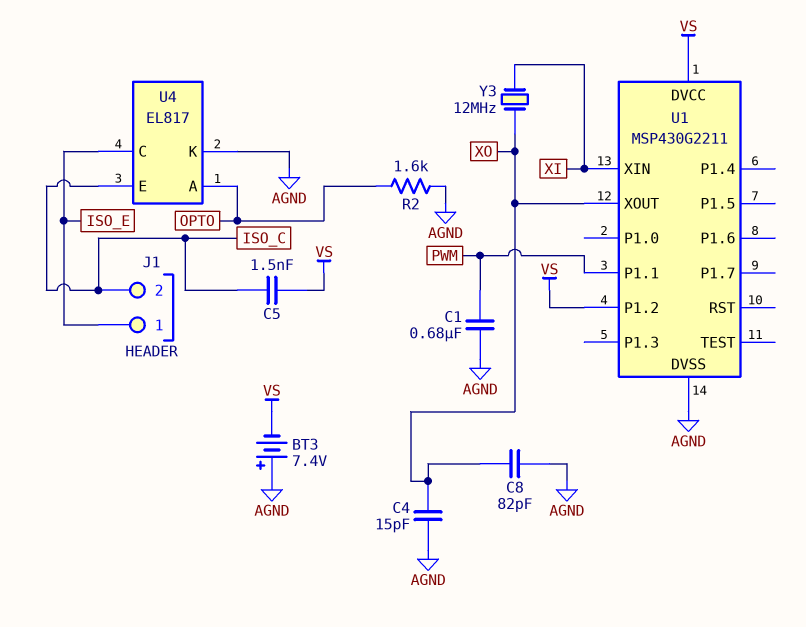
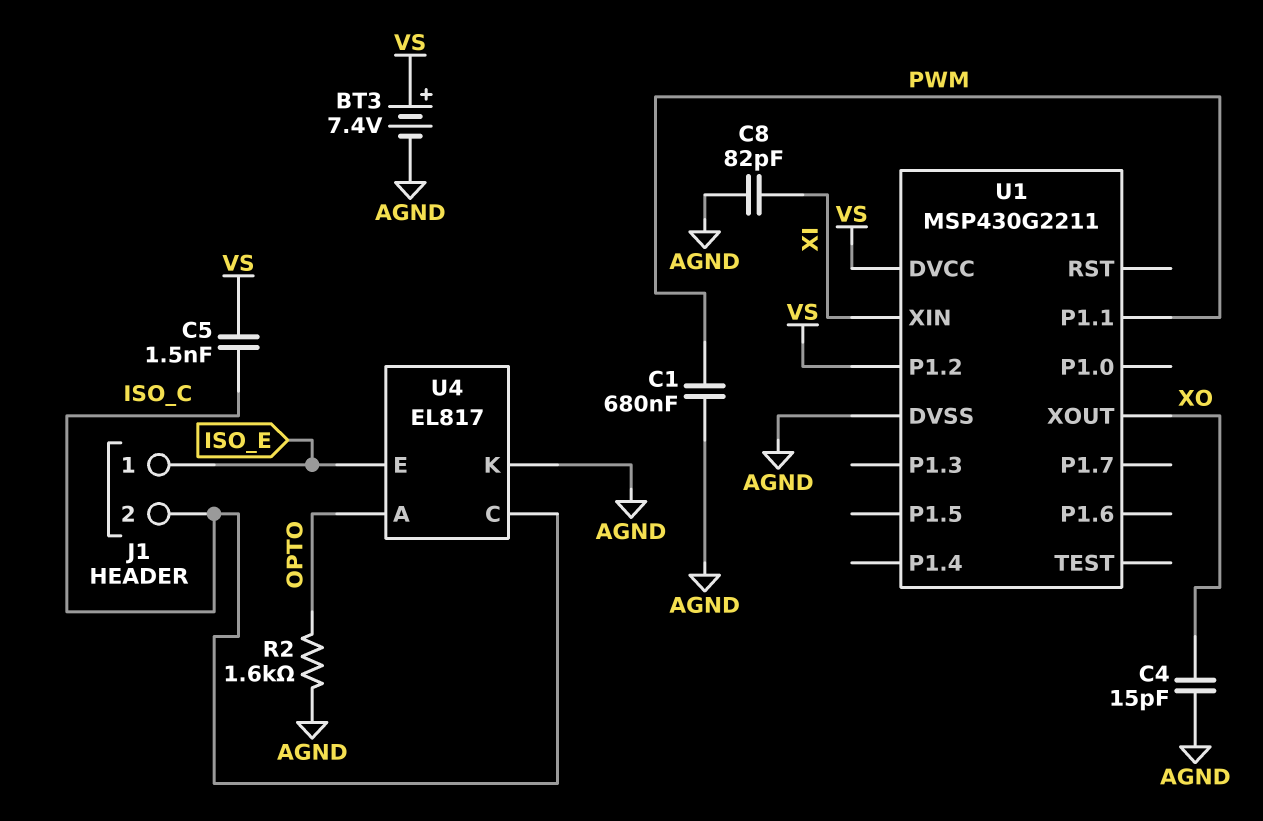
BT3: 7.4V (plus AGND, minus VS) -> 7.4V (plus VS, minus AGND)
C8: 82pF (AGND, XO) -> 82pF (AGND, XI)
U4 pin C: ISO_E -> ISO_C
U4 pin E: ISO_C -> ISO_E
Y3: 12MHz (XI, XO) -> none

